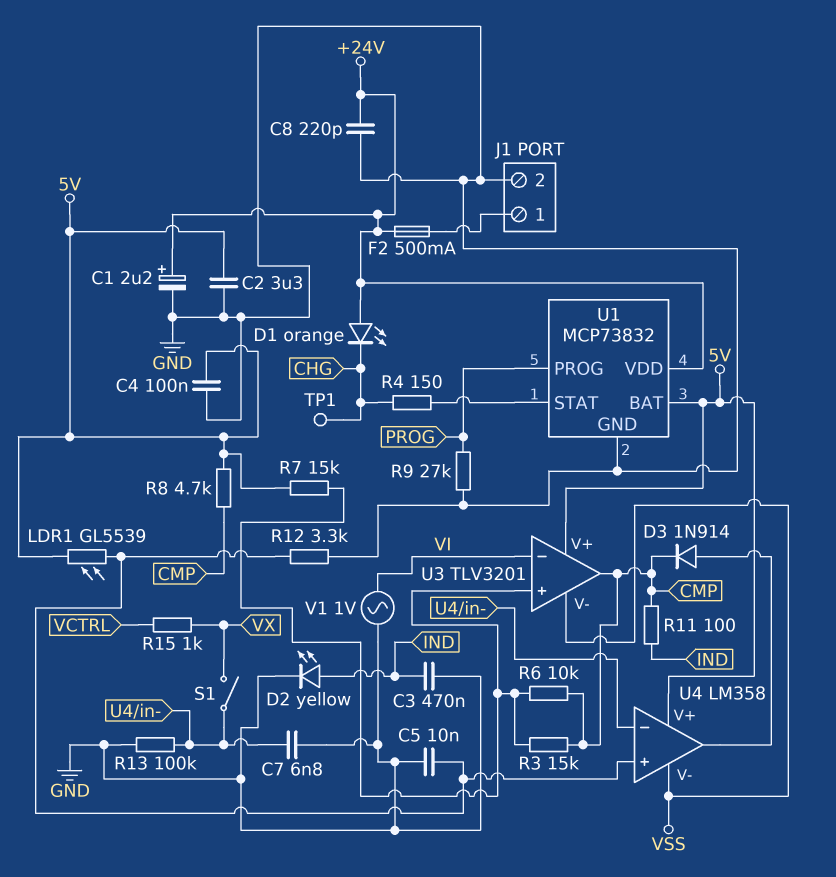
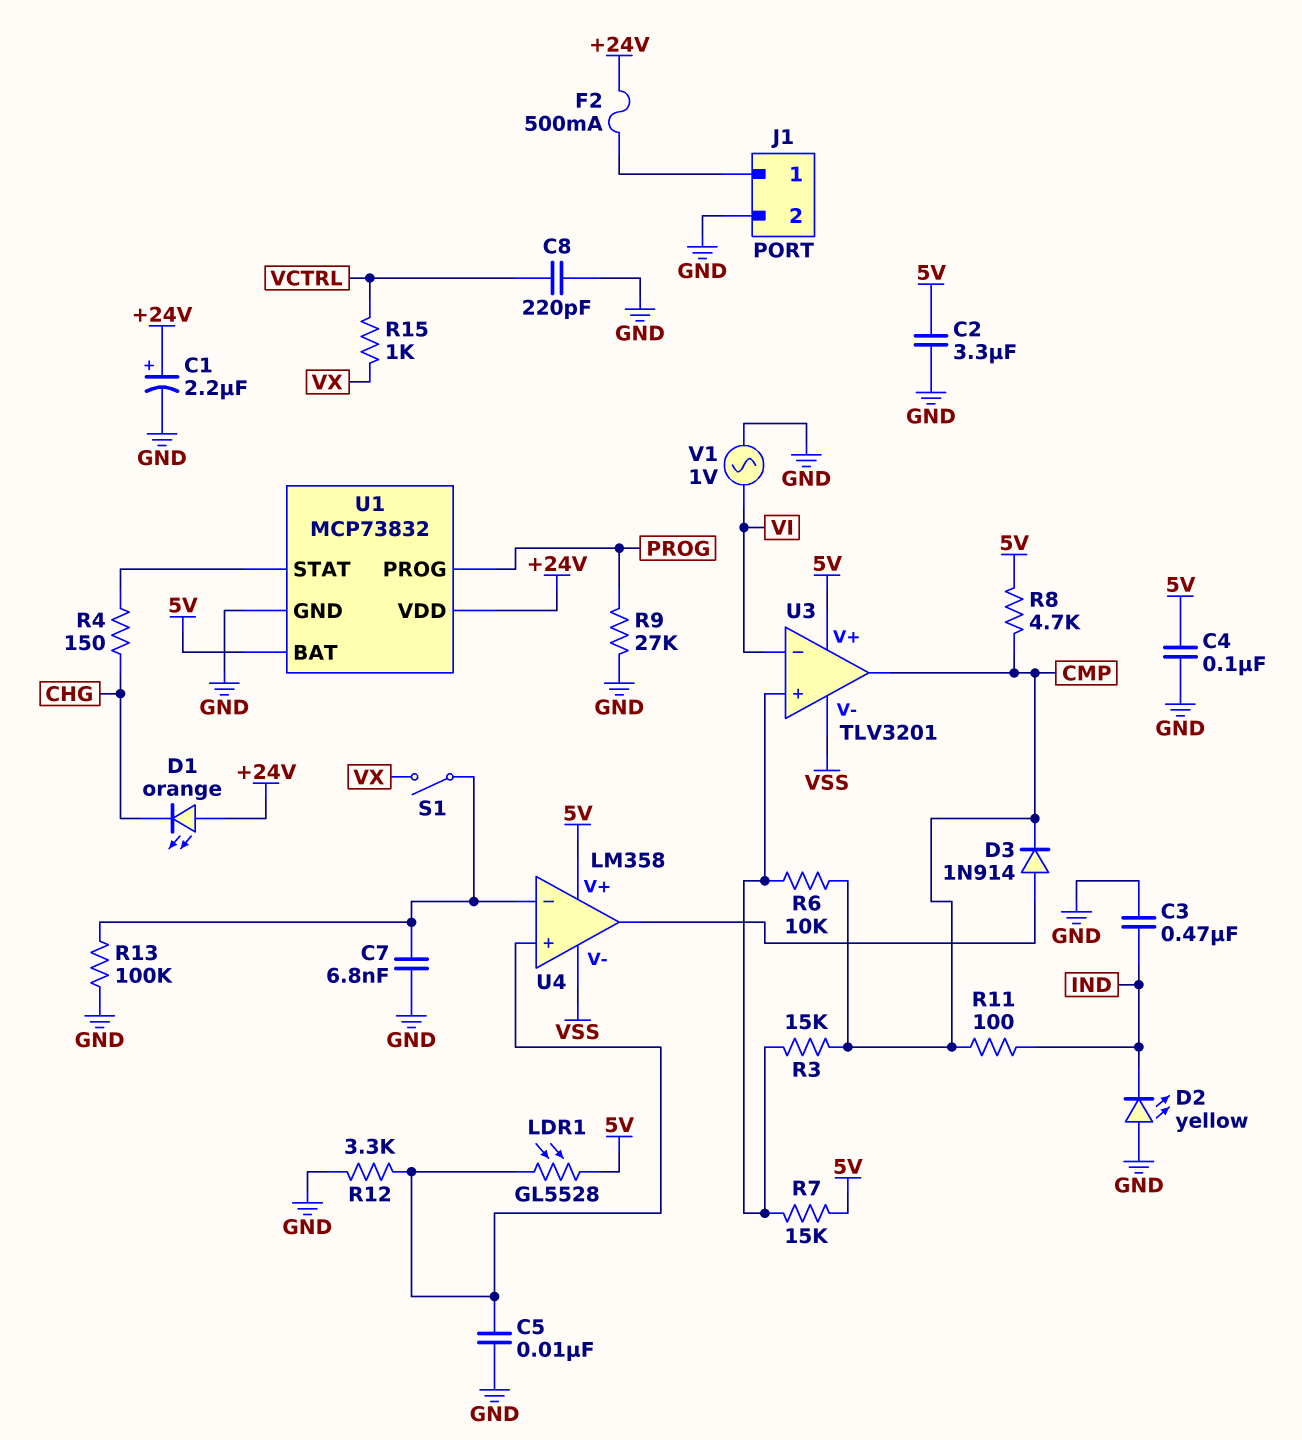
C8: 220pF (+24V, GND) -> 220pF (GND, VCTRL)
D2: LED yellow (A IND, K GND) -> LED yellow (A GND, K IND)
LDR1: GL5539 (5V, U4/in+) -> GL5528 (5V, U4/in+)
TP1: test point (CHG) -> none

